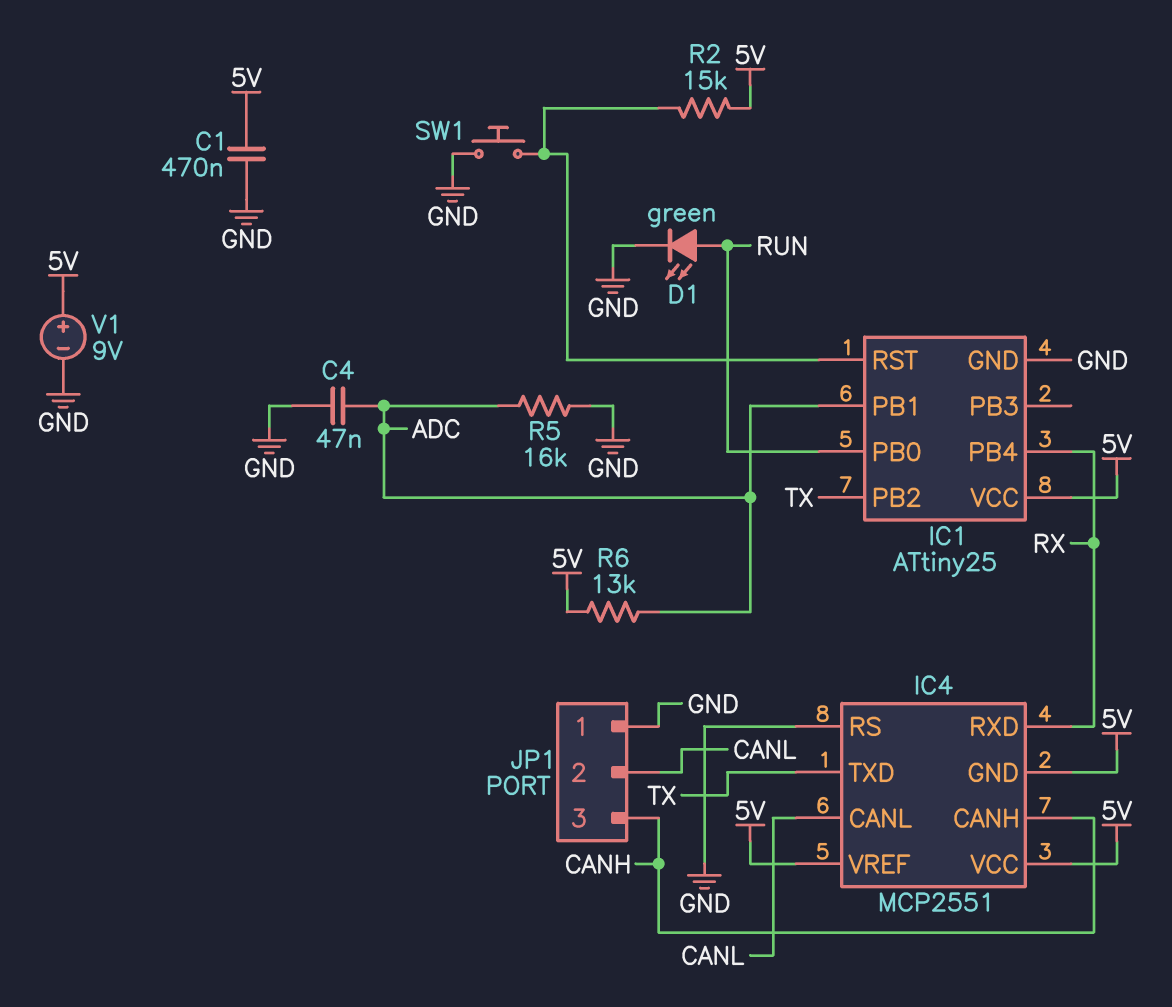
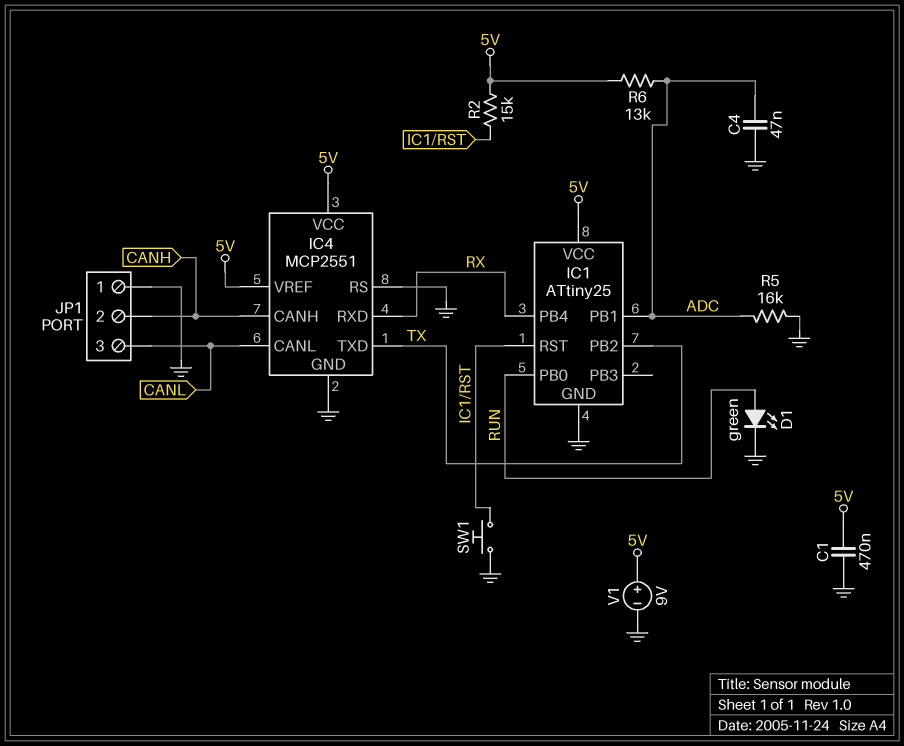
IC4 pin GND: 5V -> GND
JP1 pin 2: CANL -> CANH
JP1 pin 3: CANH -> CANL

